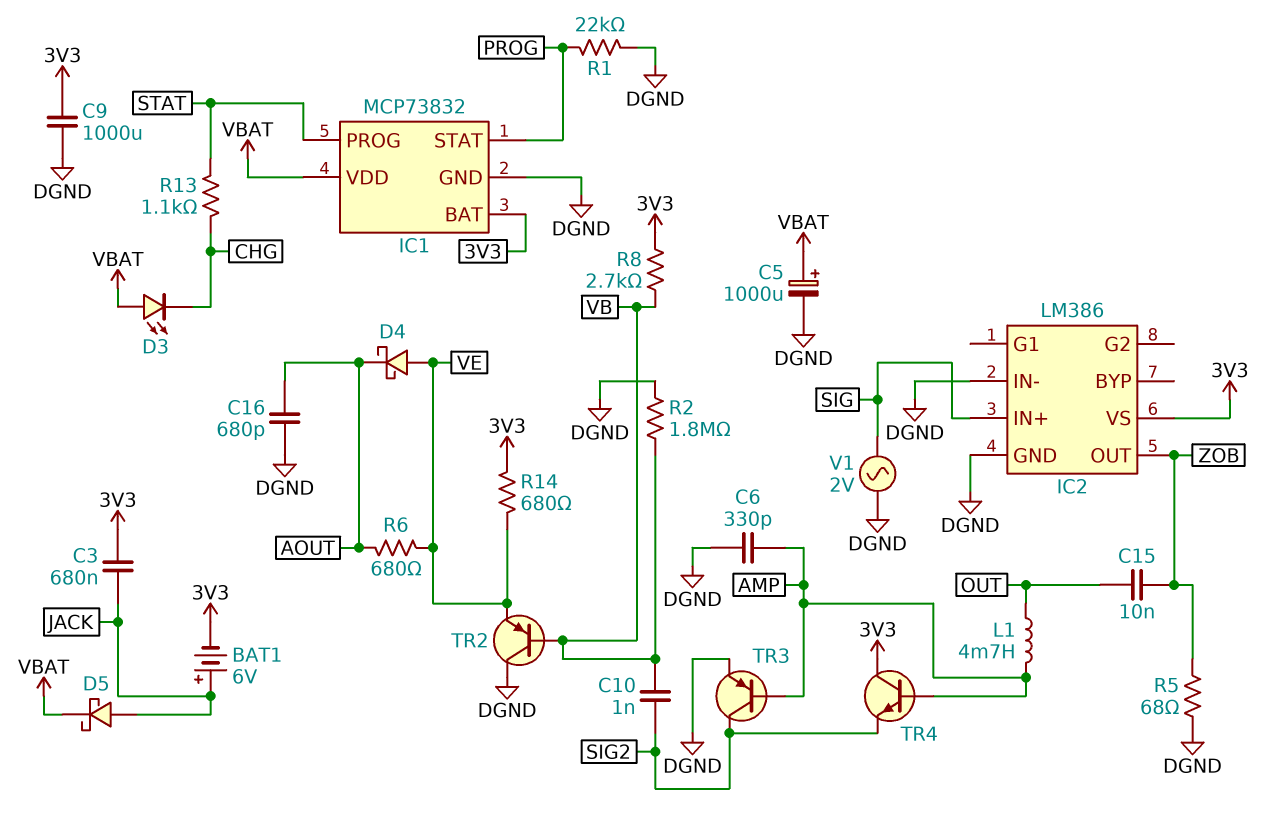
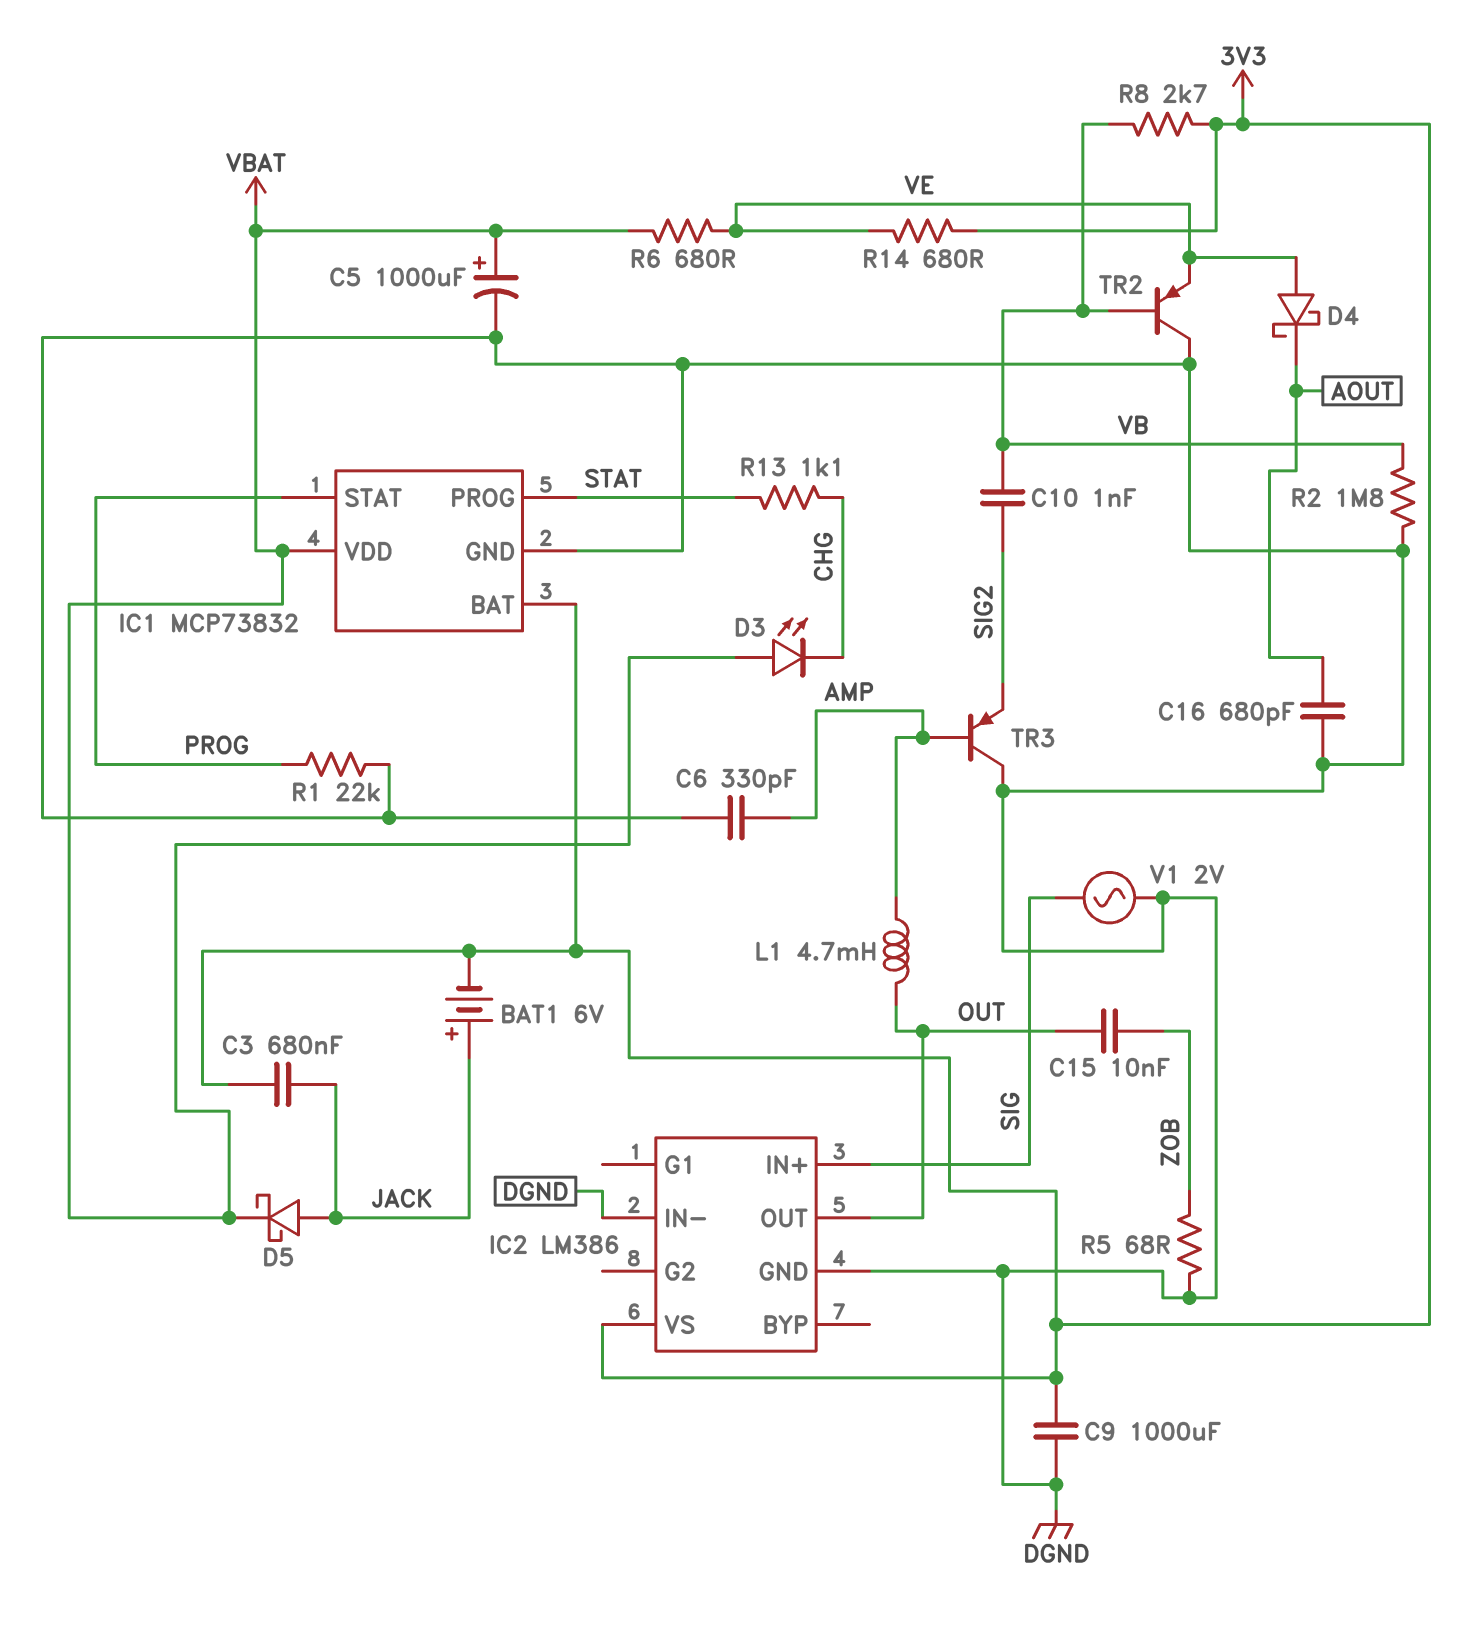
IC2 pin OUT: ZOB -> OUT
R6: 680 (AOUT, VE) -> 680 (VBAT, VE)
TR3: PNP (B AMP, C SIG2, E DGND) -> PNP (B AMP, C DGND, E SIG2)
TR4: NPN (B AMP, C 3V3, E SIG2) -> none

